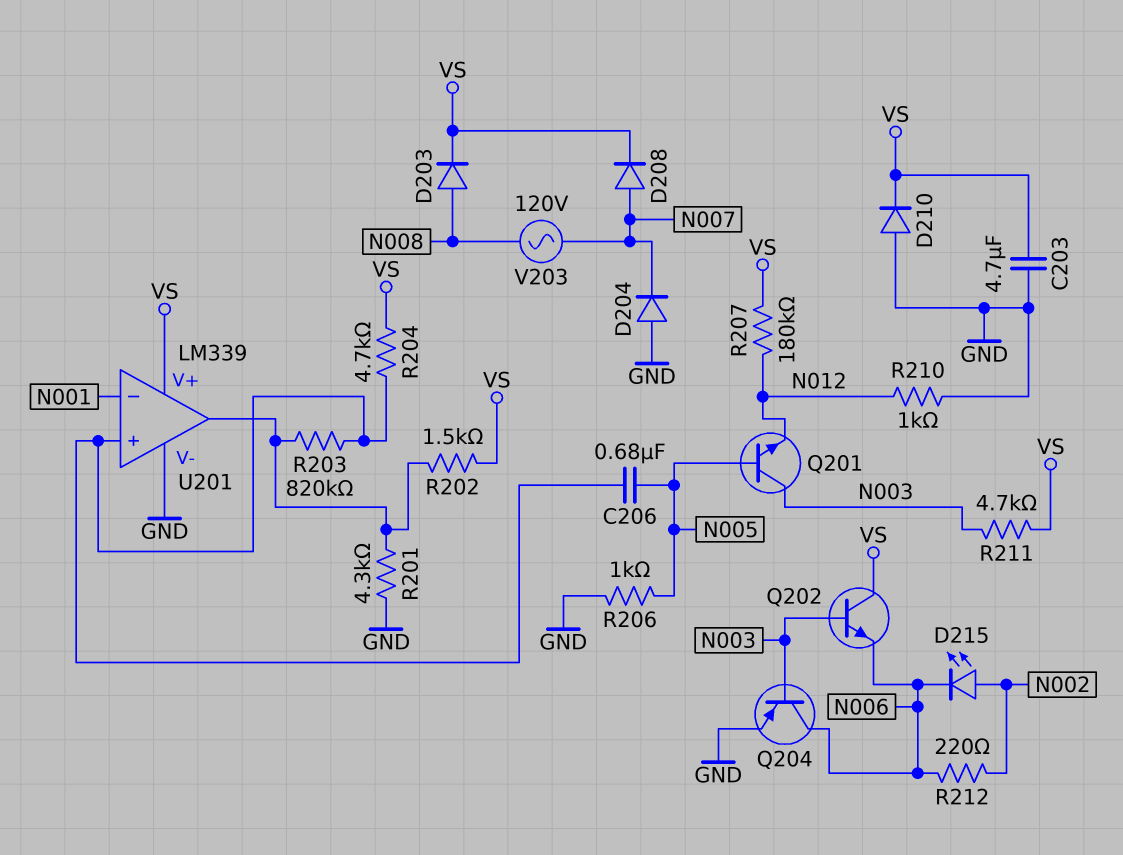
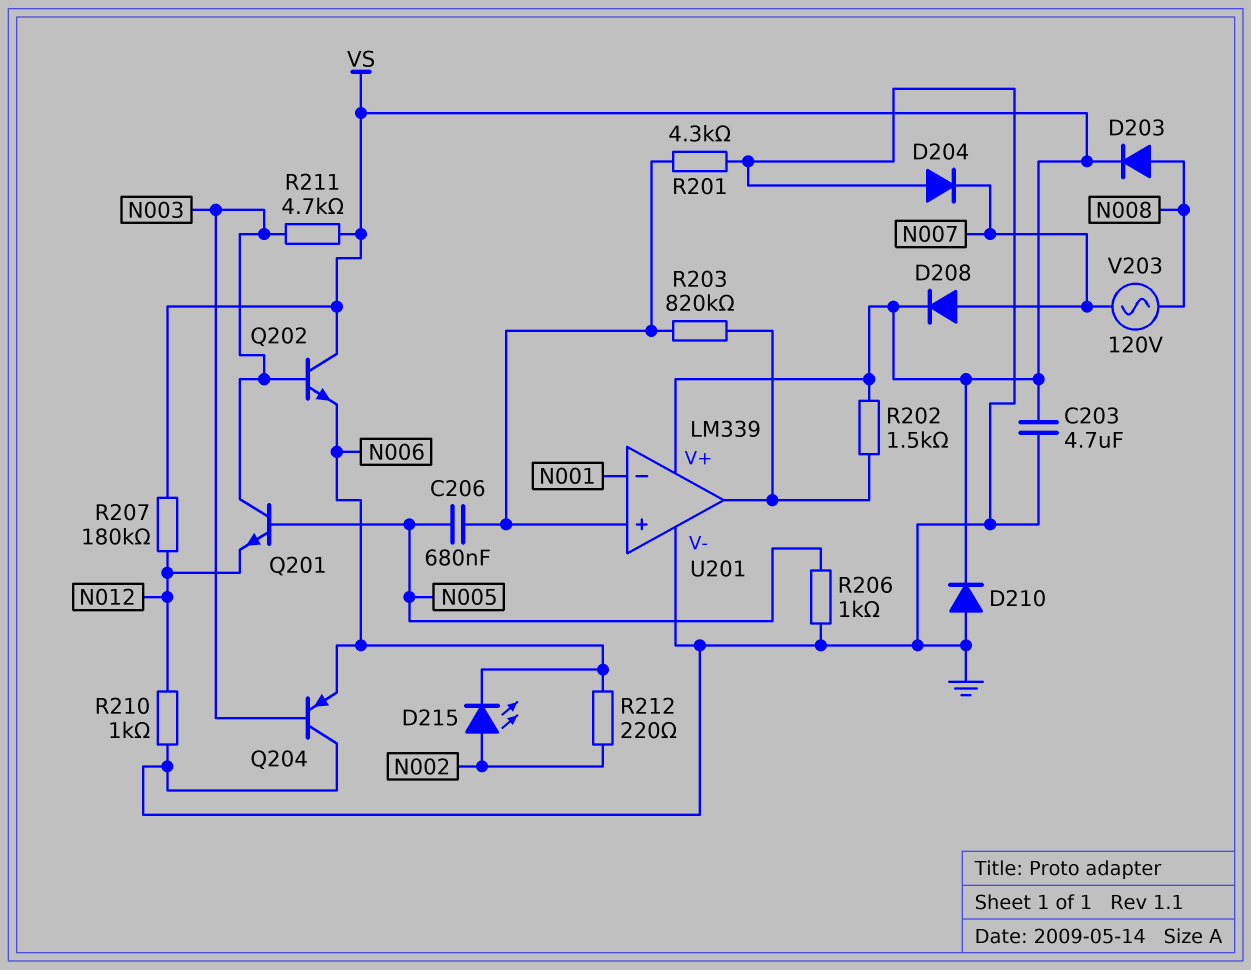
Q204: PNP (B N003, C N006, E GND) -> PNP (B N003, C GND, E N006)
R201: 4.3k (GND, U201/out) -> 4.3k (GND, U201/in+)
R204: 4.7k (U201/in+, VS) -> none

